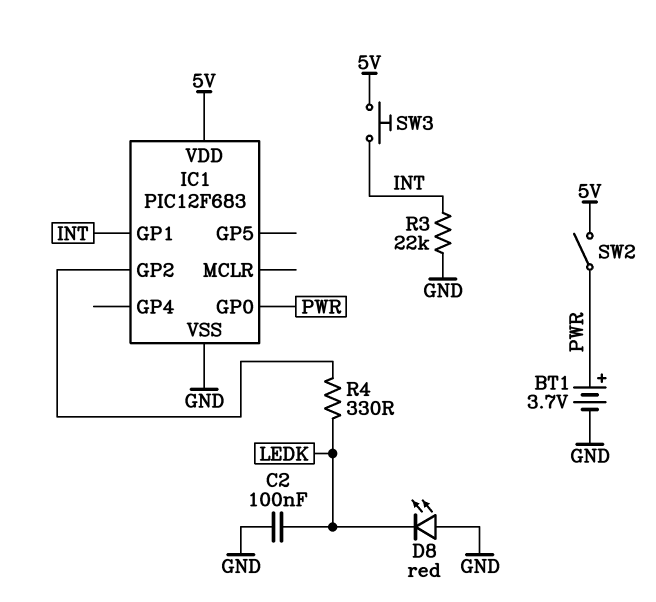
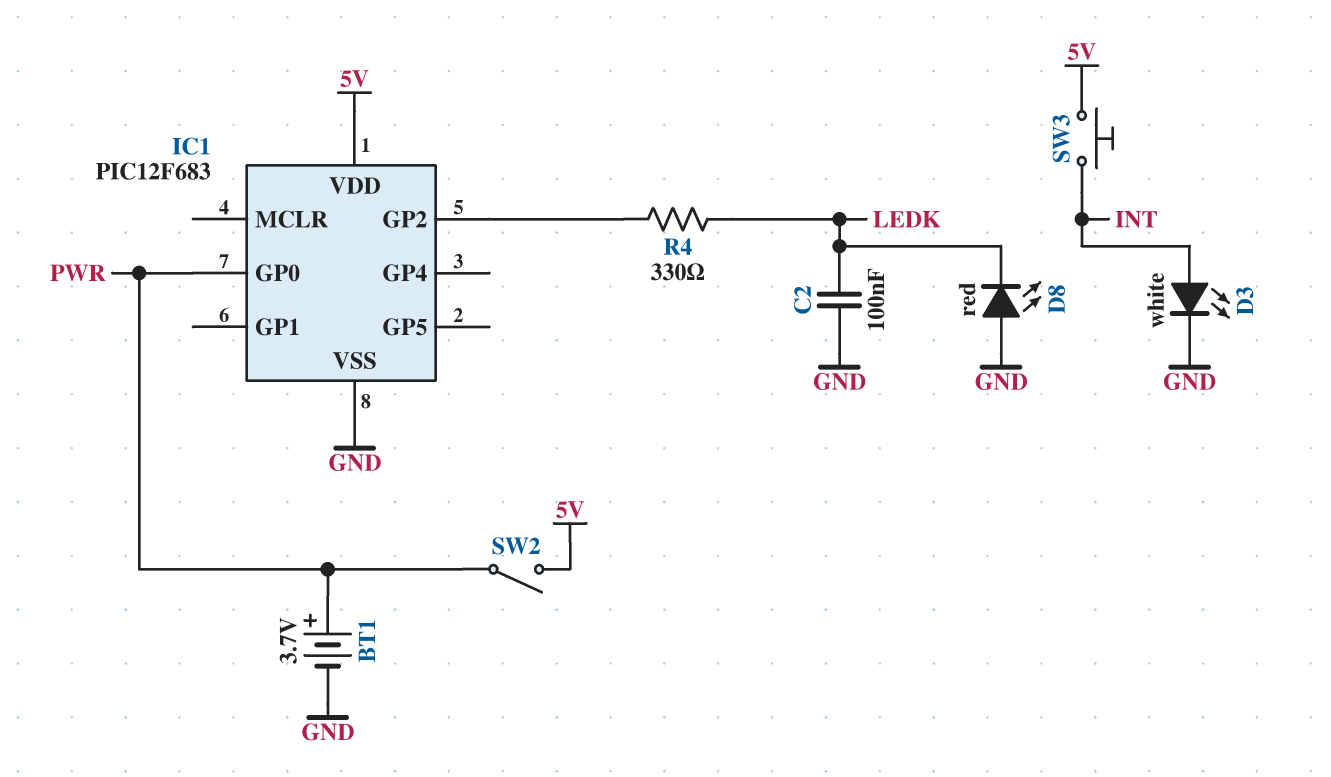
D3: none -> LED white (A INT, K GND)
IC1 pin GP1: INT -> none
R3: 22k (GND, INT) -> none

